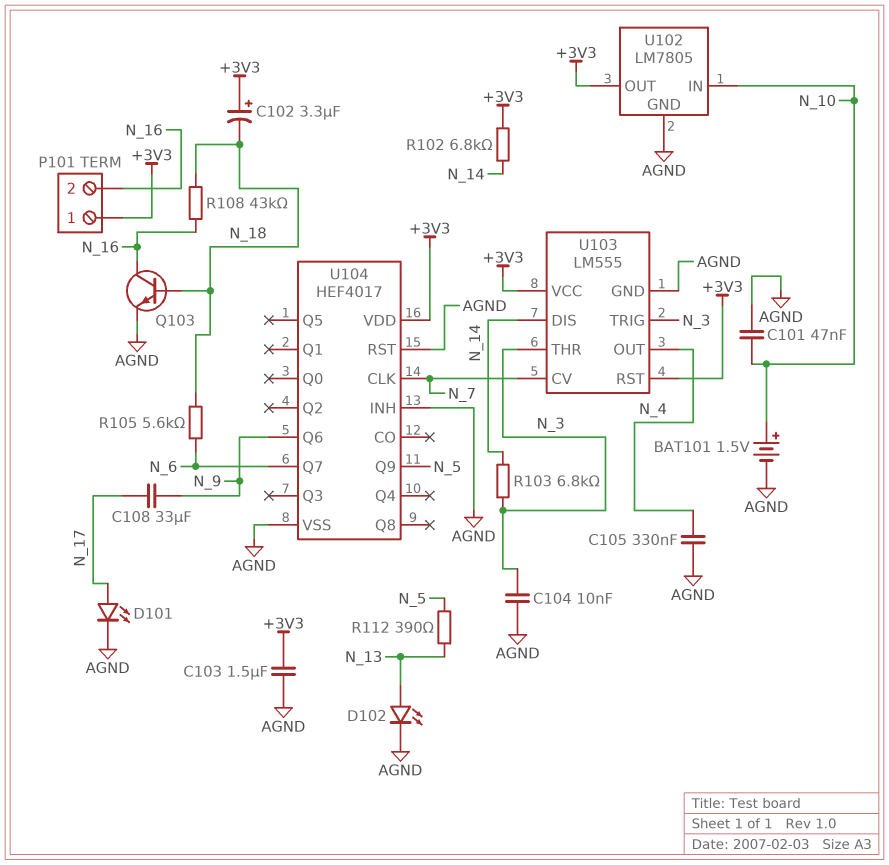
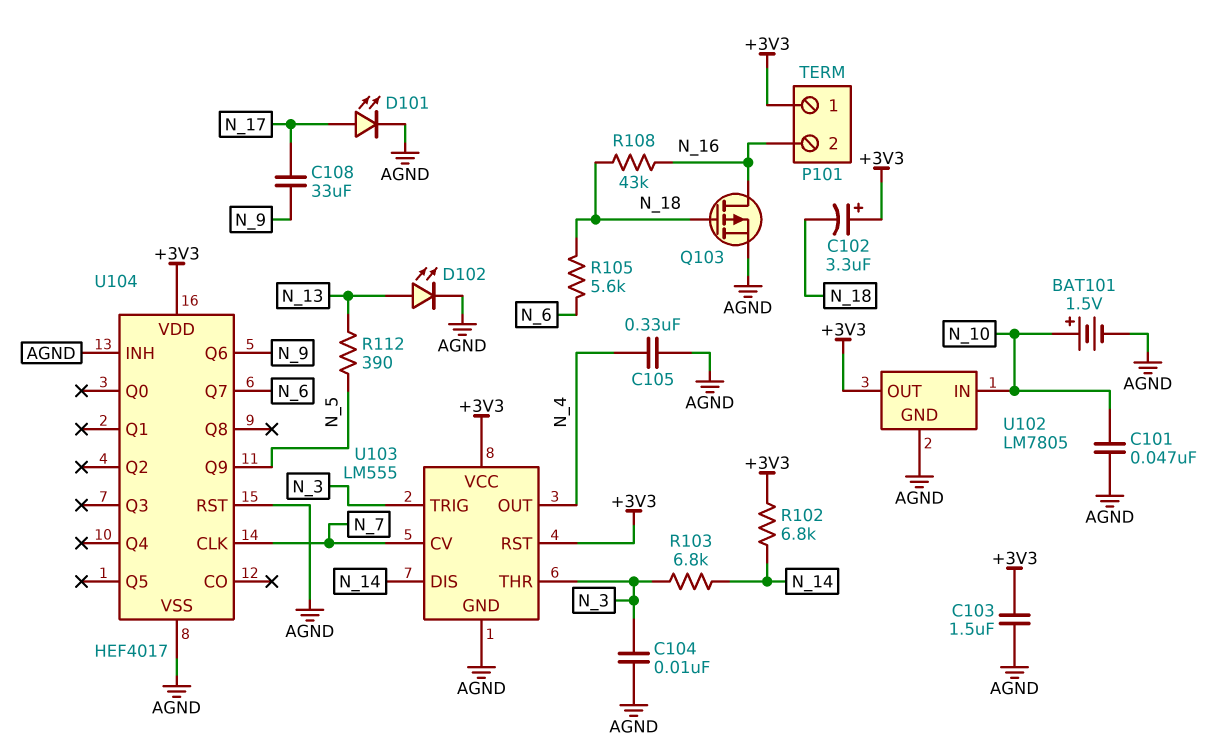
Q103: NPN (B N_18, C N_16, E AGND) -> PMOS (G N_18, D N_16, S AGND)

